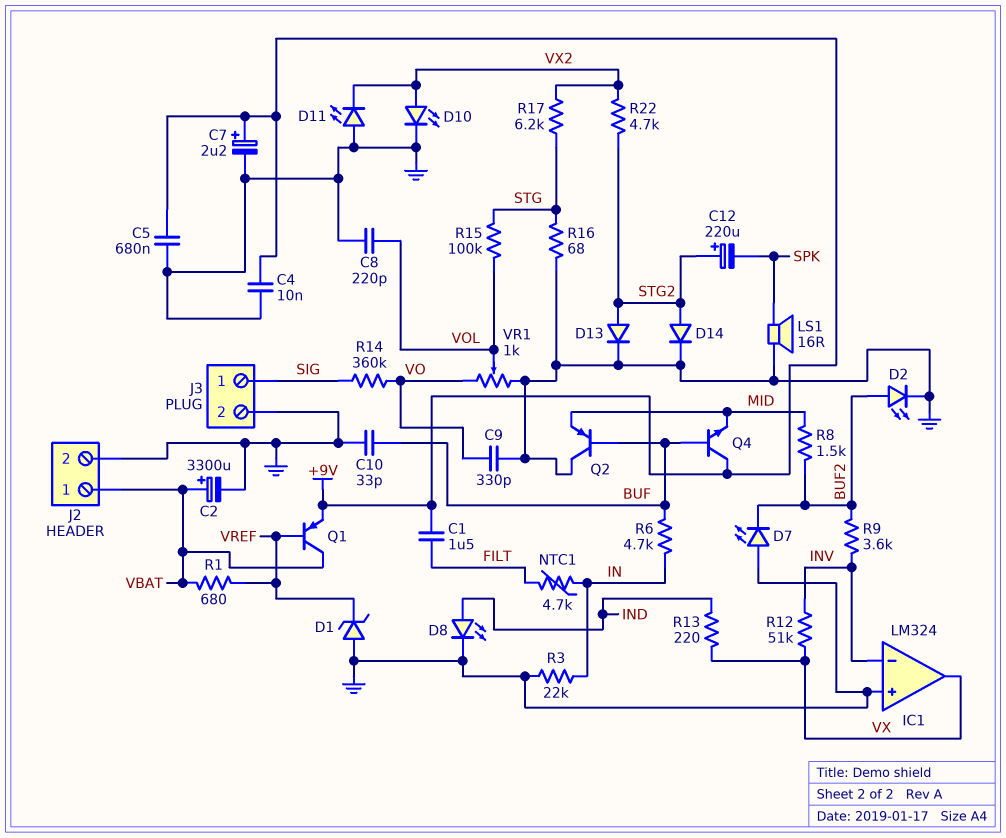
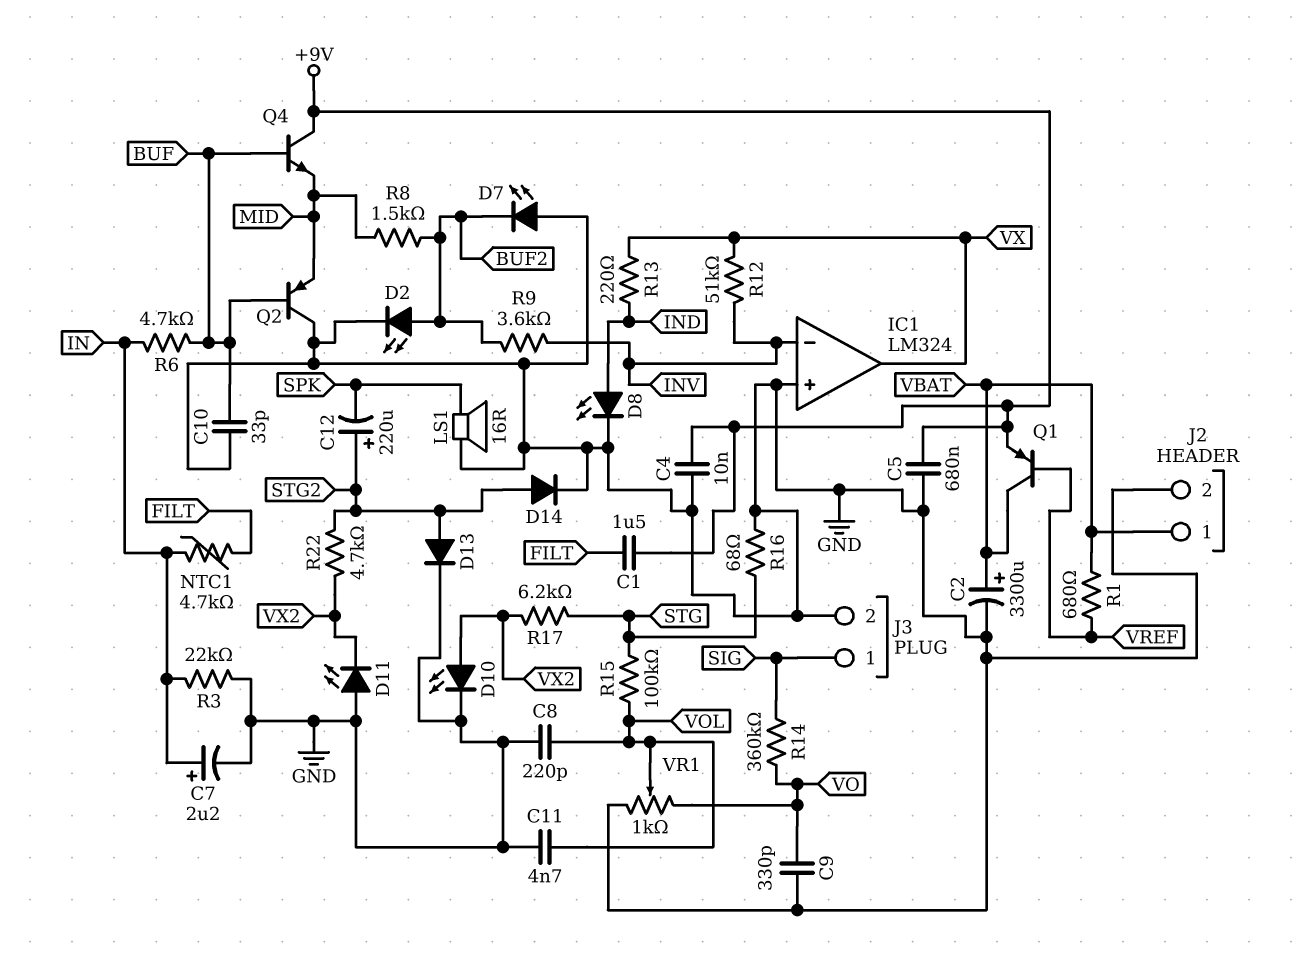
C7: 2.2uF (plus +9V, minus GND) -> 2.2uF (plus IN, minus GND)
C11: none -> 4.7nF (GND, VOL)
D1: zener (A GND, K VREF) -> none

